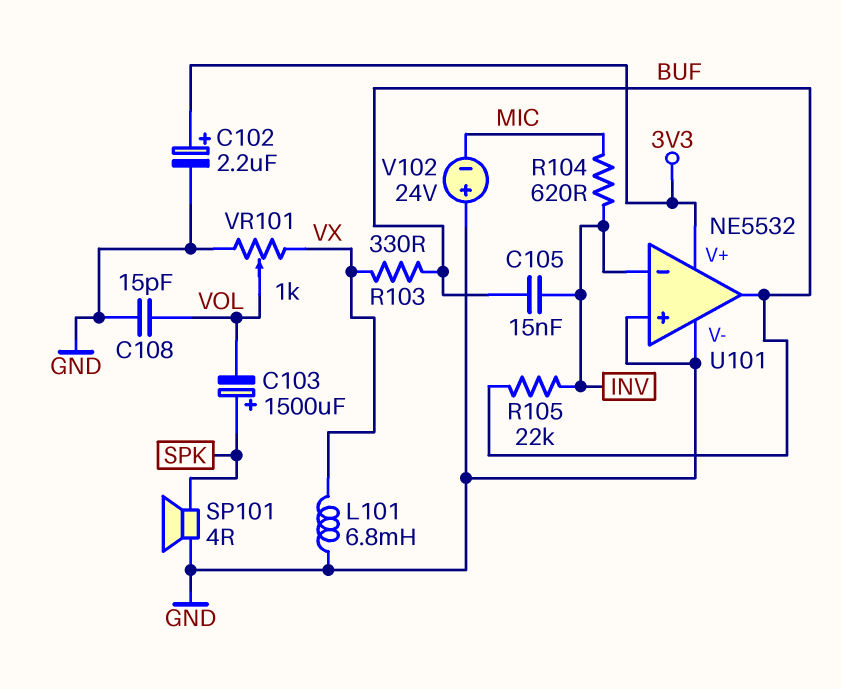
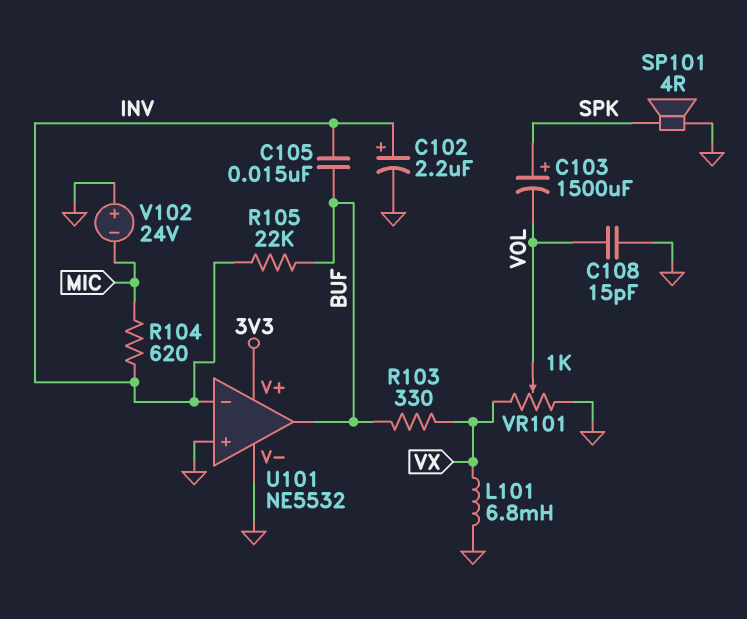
C102: 2.2uF (plus 3V3, minus GND) -> 2.2uF (plus INV, minus GND)

